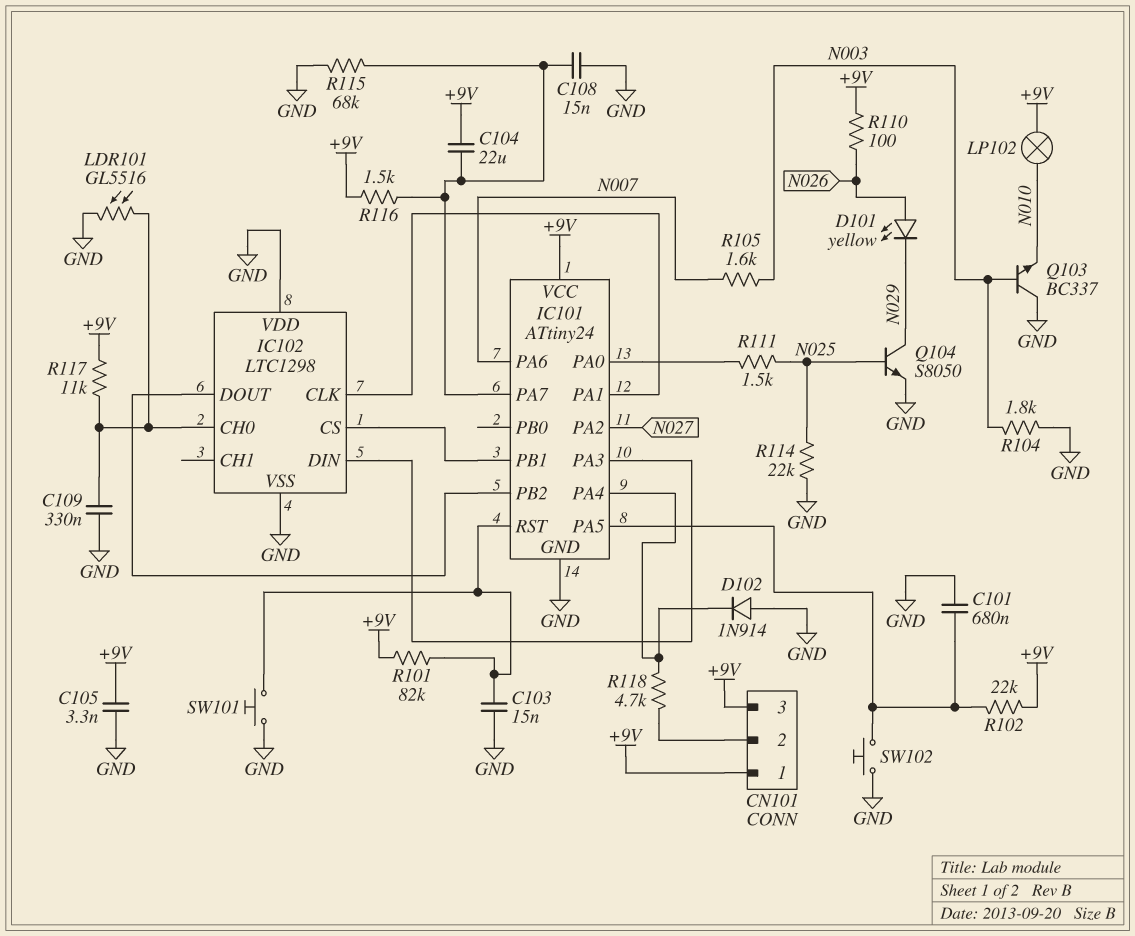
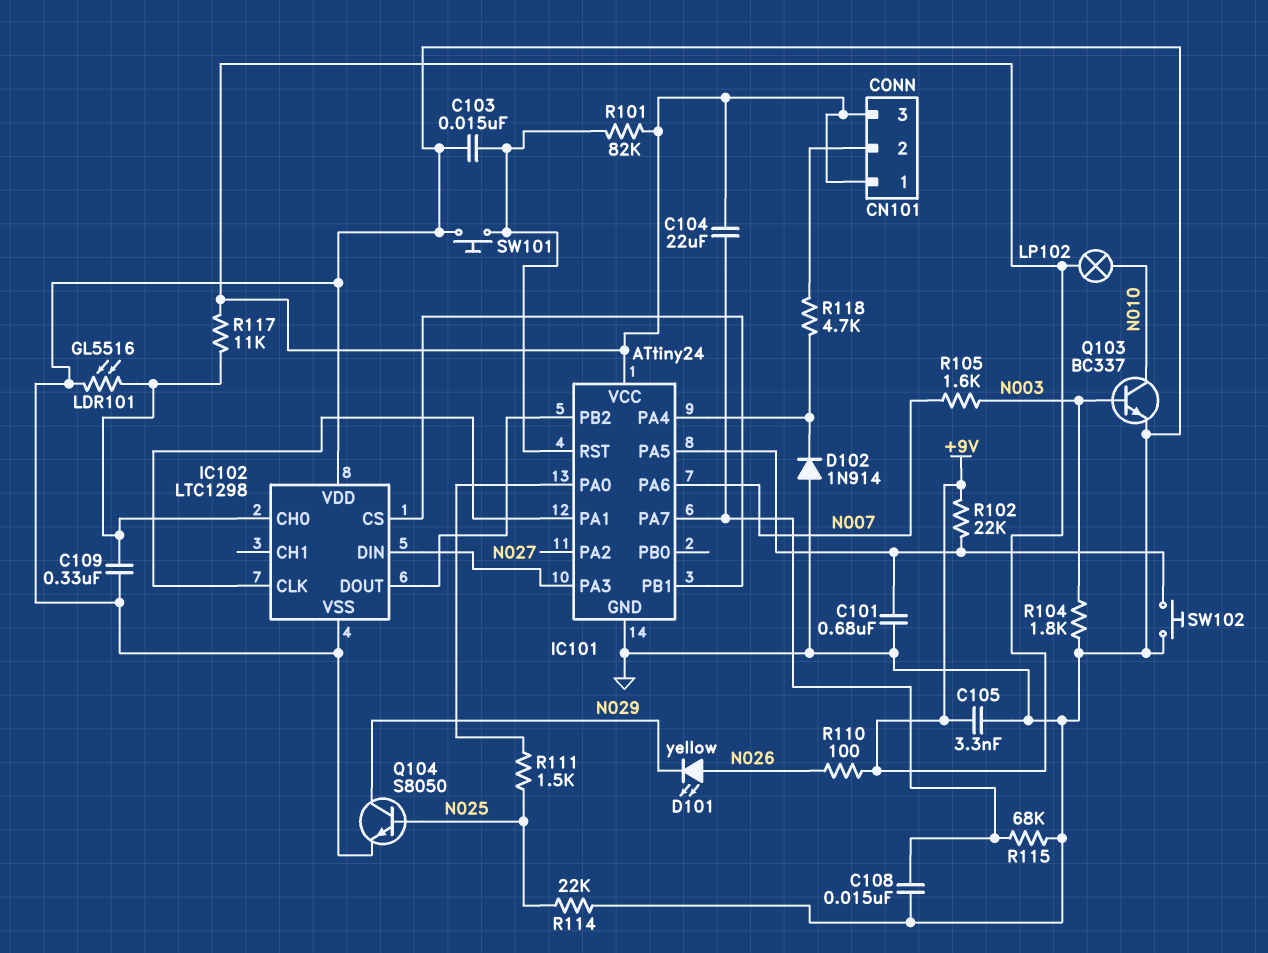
Q103: NPN BC337 (B N003, C GND, E N010) -> NPN BC337 (B N003, C N010, E GND)
R116: 1.5k (+9V, IC101/PA7) -> none

